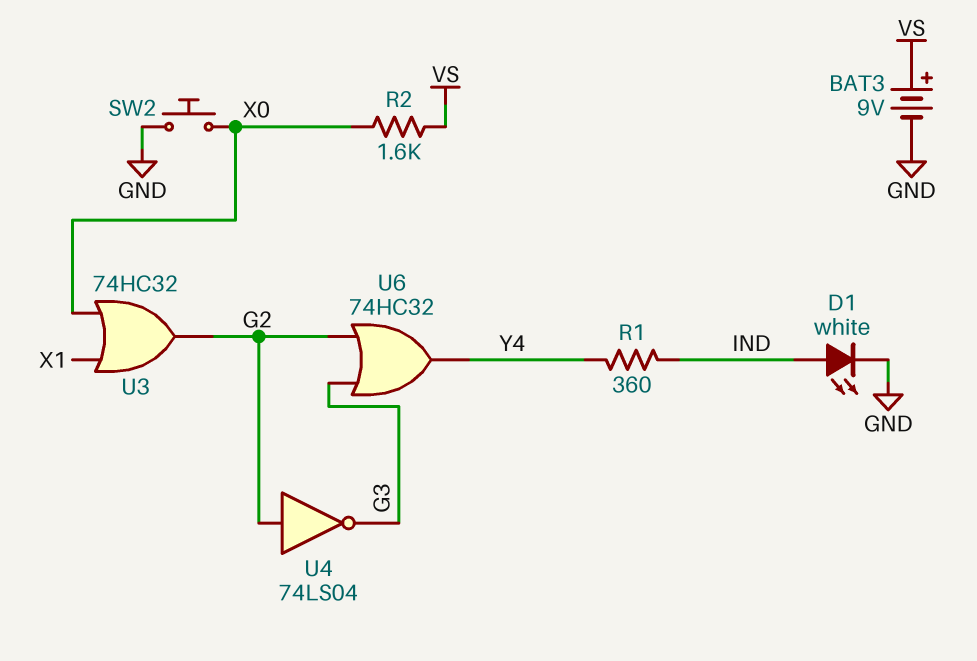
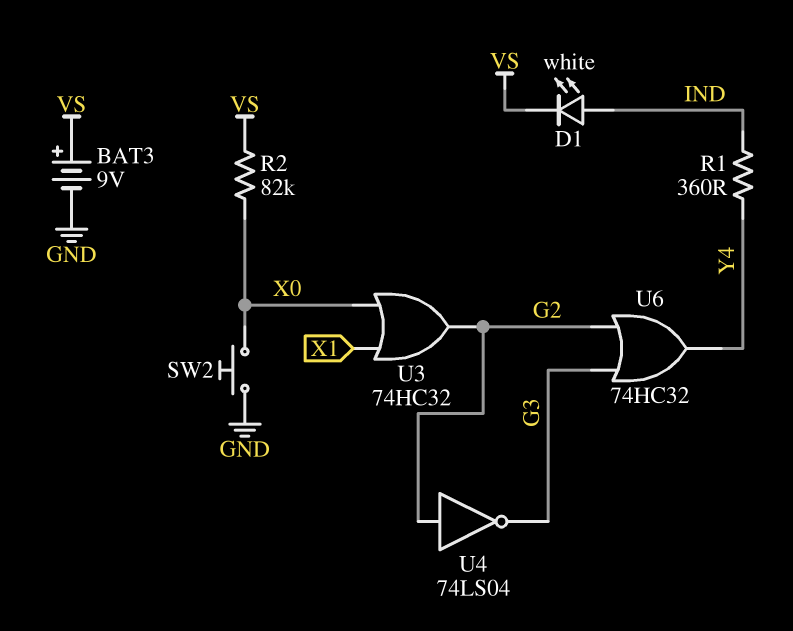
D1: LED white (A IND, K GND) -> LED white (A IND, K VS)
R2: 1.6k (VS, X0) -> 82k (VS, X0)

